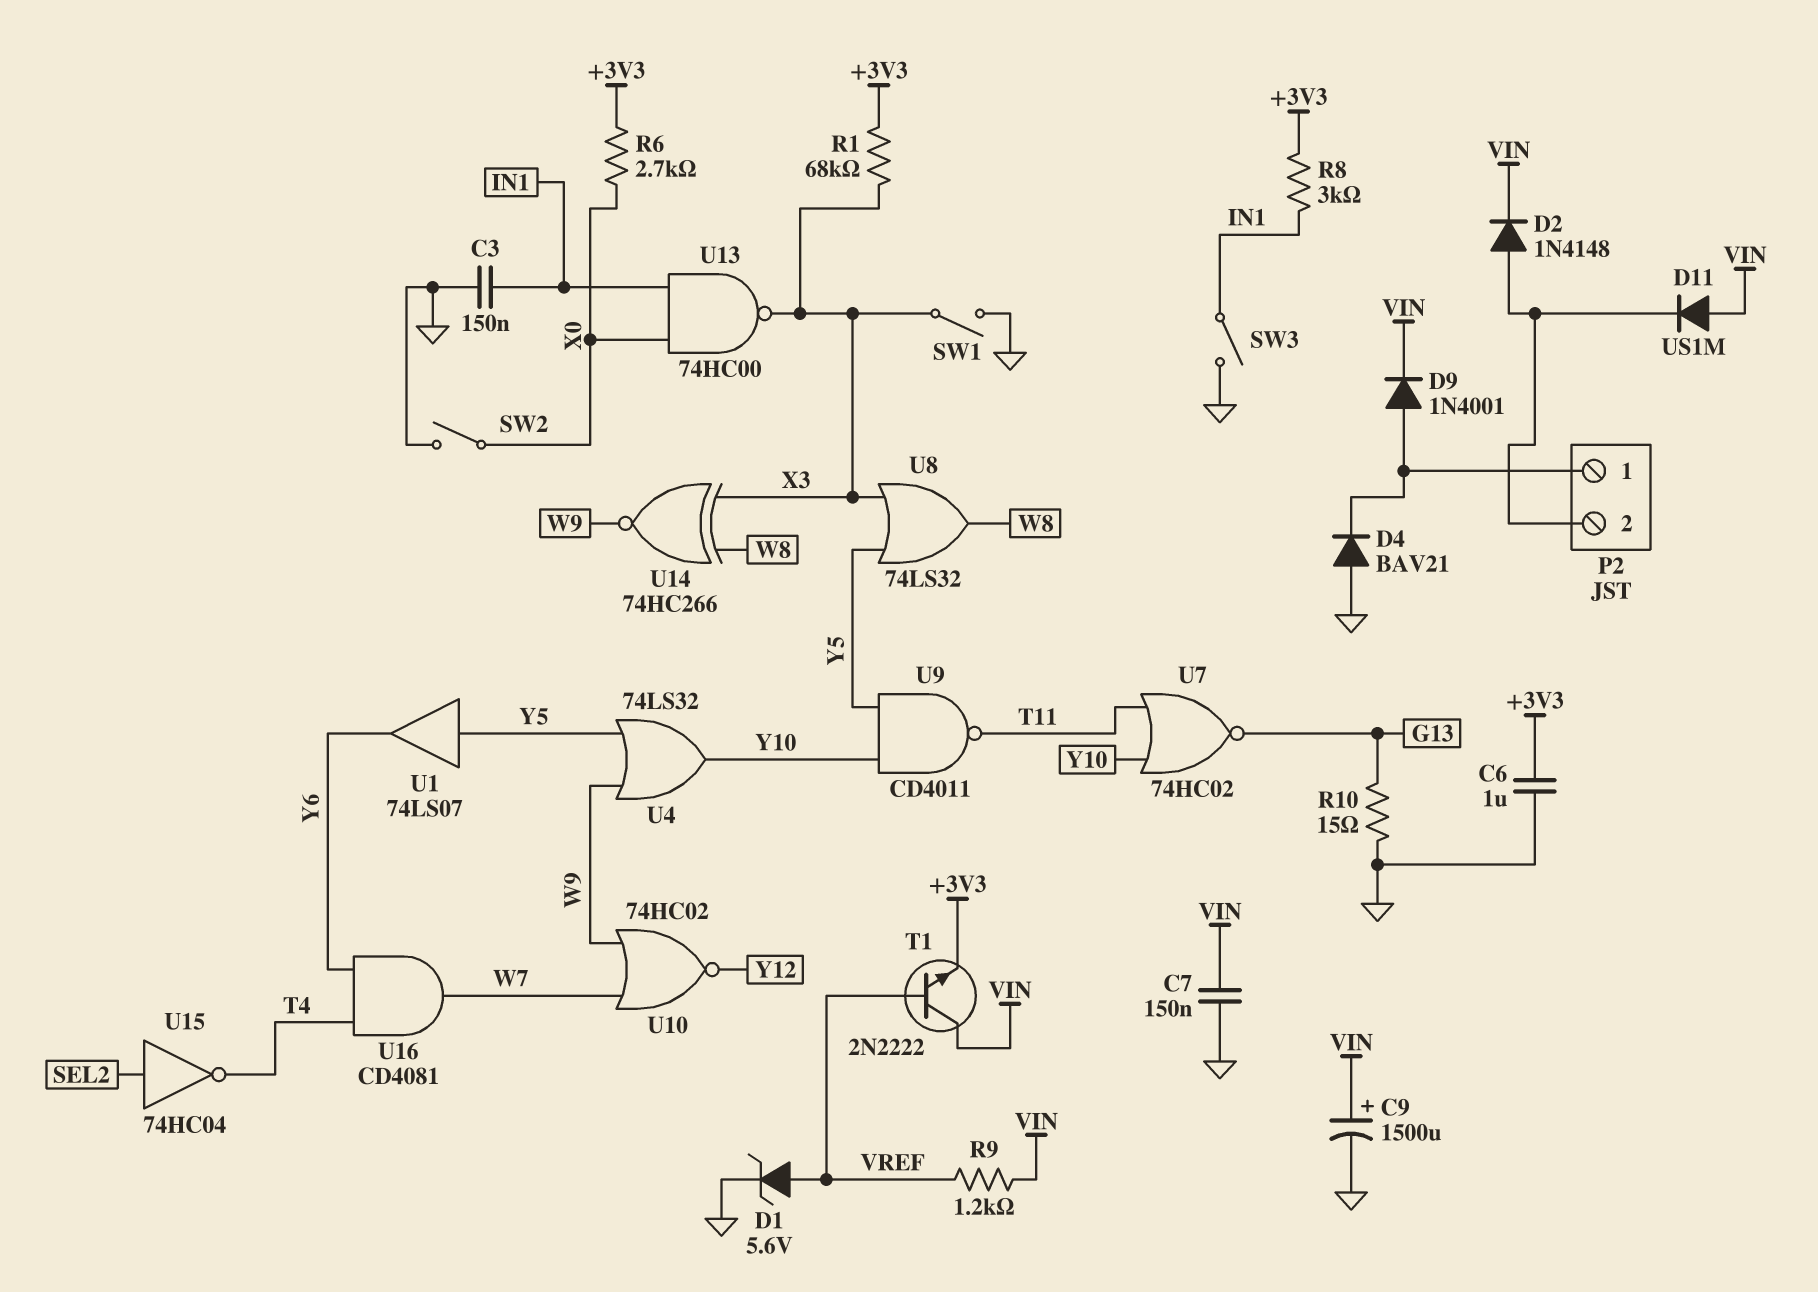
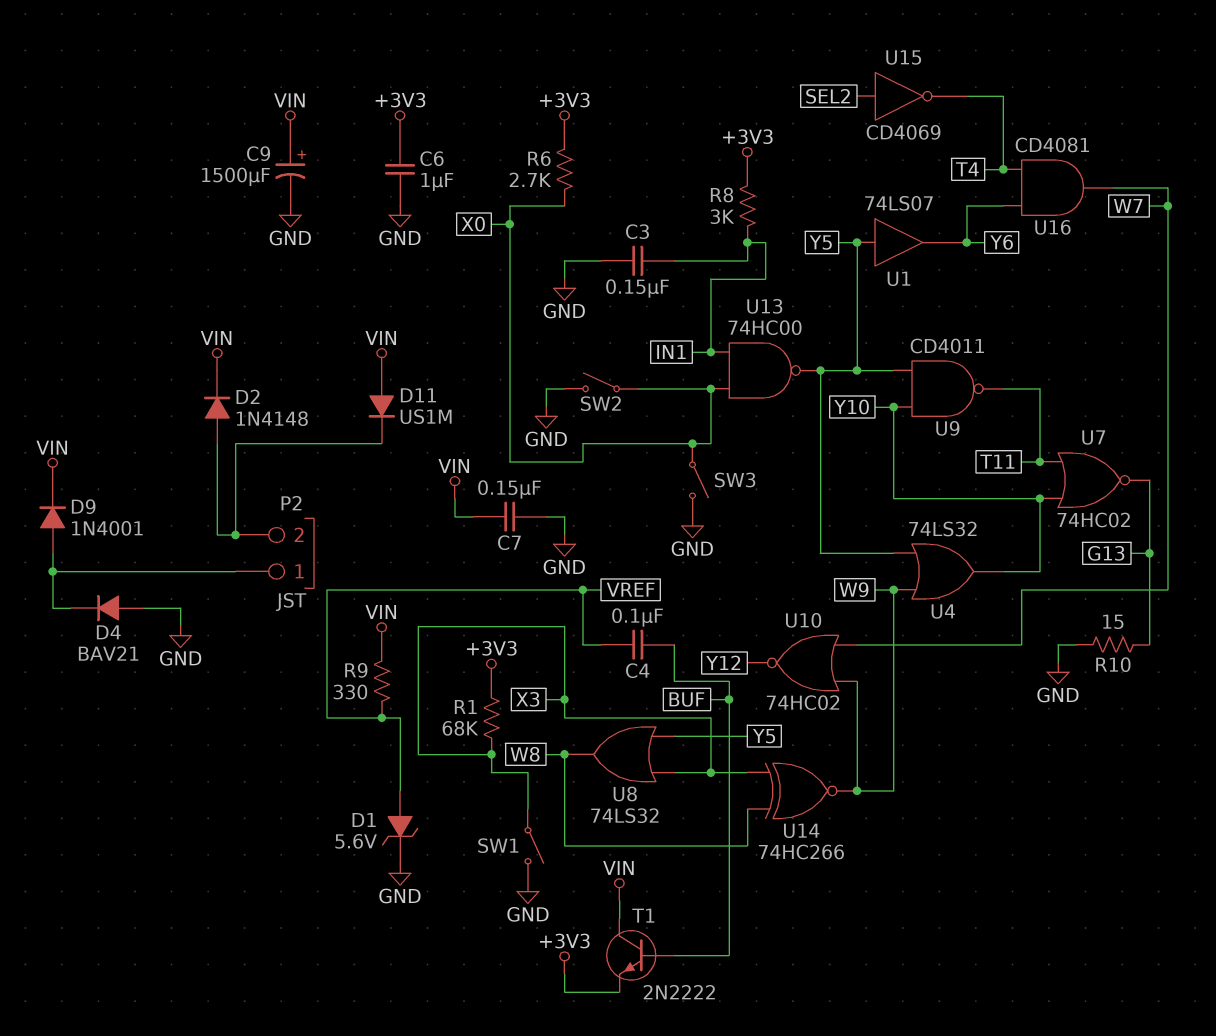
C4: none -> 100nF (BUF, VREF)
R9: 1.2k (VIN, VREF) -> 330 (VIN, VREF)
SW3: switch (GND, IN1) -> switch (GND, X0)
T1: NPN 2N2222 (B VREF, C VIN, E +3V3) -> NPN 2N2222 (B BUF, C VIN, E +3V3)
U13: NAND 74HC00 (in IN1, in X0, out X3) -> NAND 74HC00 (in IN1, in X0, out Y5)
U15: NOT 74HC04 (in SEL2, out T4) -> NOT CD4069 (in SEL2, out T4)

